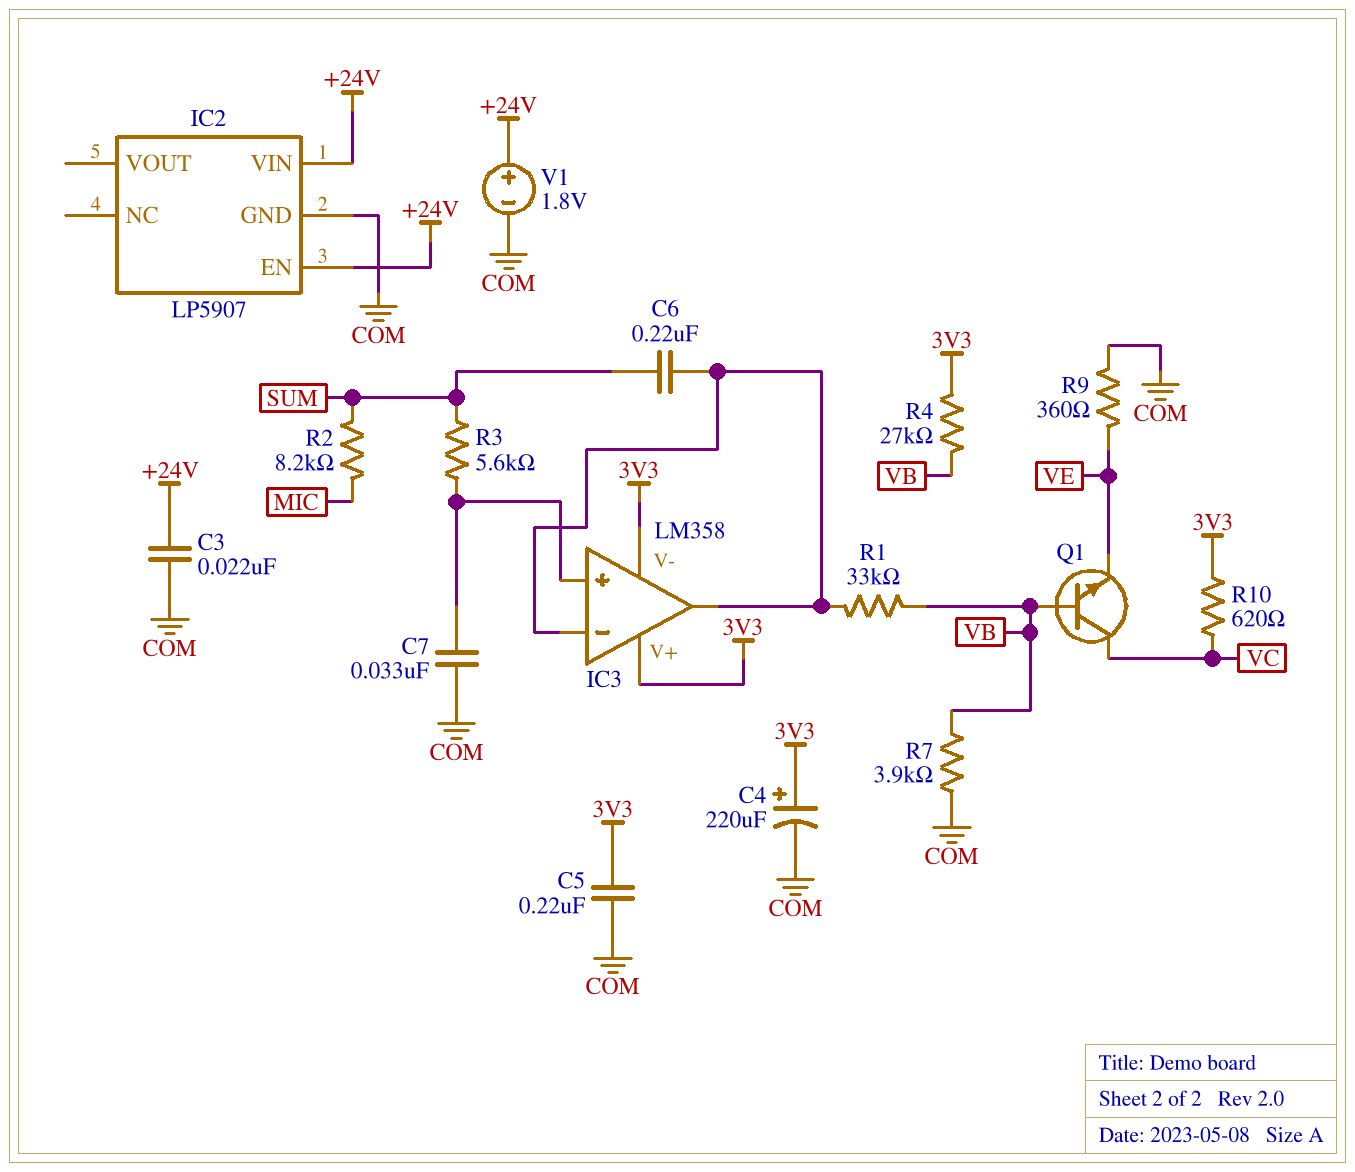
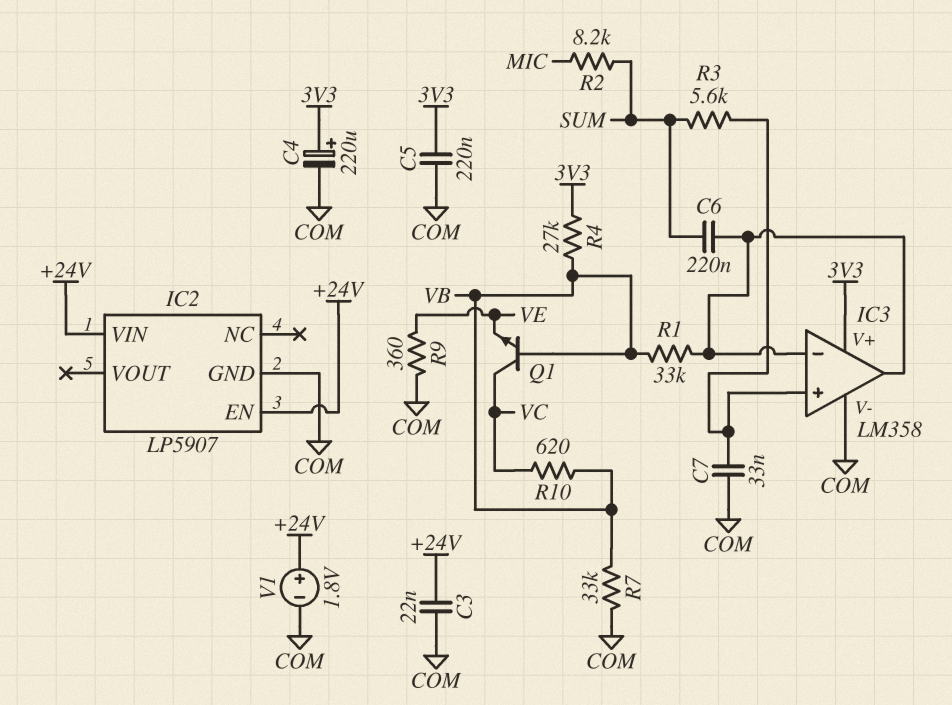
IC3 pin V-: 3V3 -> COM
R7: 3.9k (COM, VB) -> 33k (COM, VB)
R10: 620 (3V3, VC) -> 620 (VB, VC)

